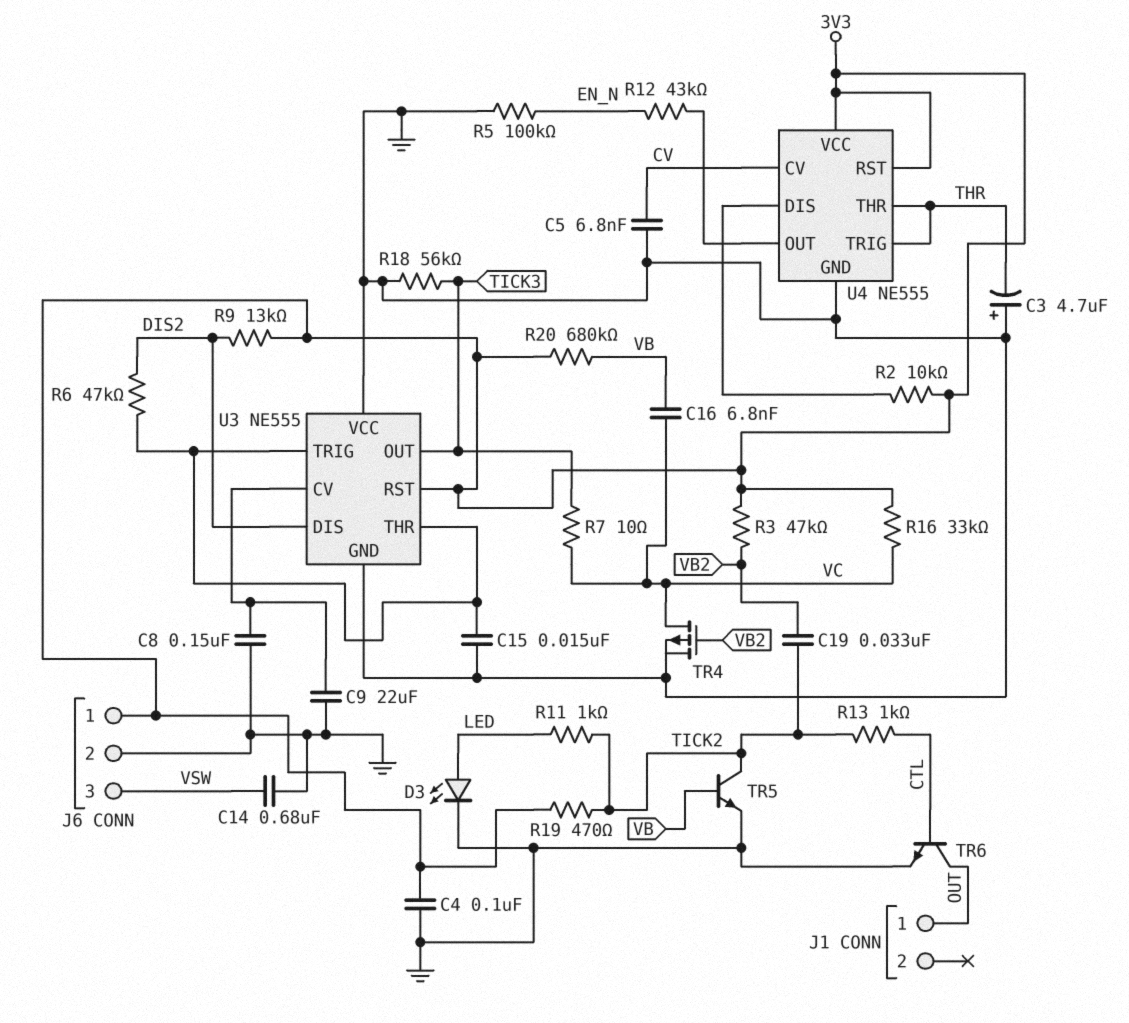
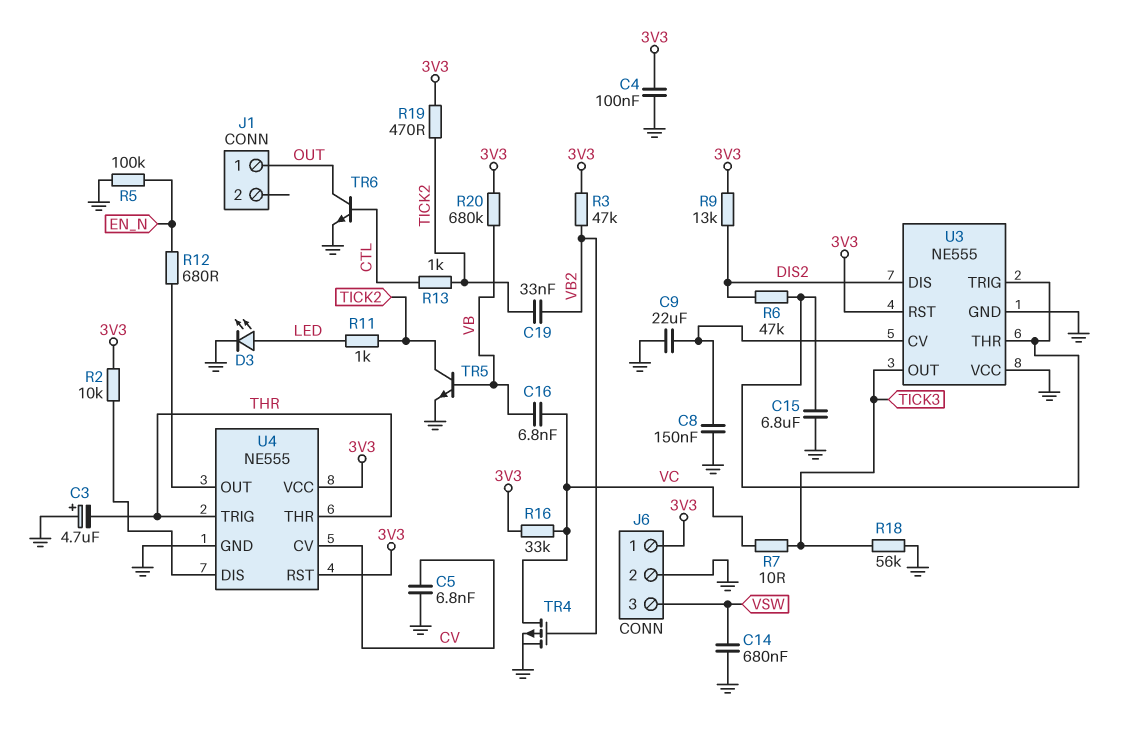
C15: 15nF (GND, U3/THR) -> 6.8uF (GND, U3/THR)
R12: 43k (EN_N, U4/OUT) -> 680 (EN_N, U4/OUT)

